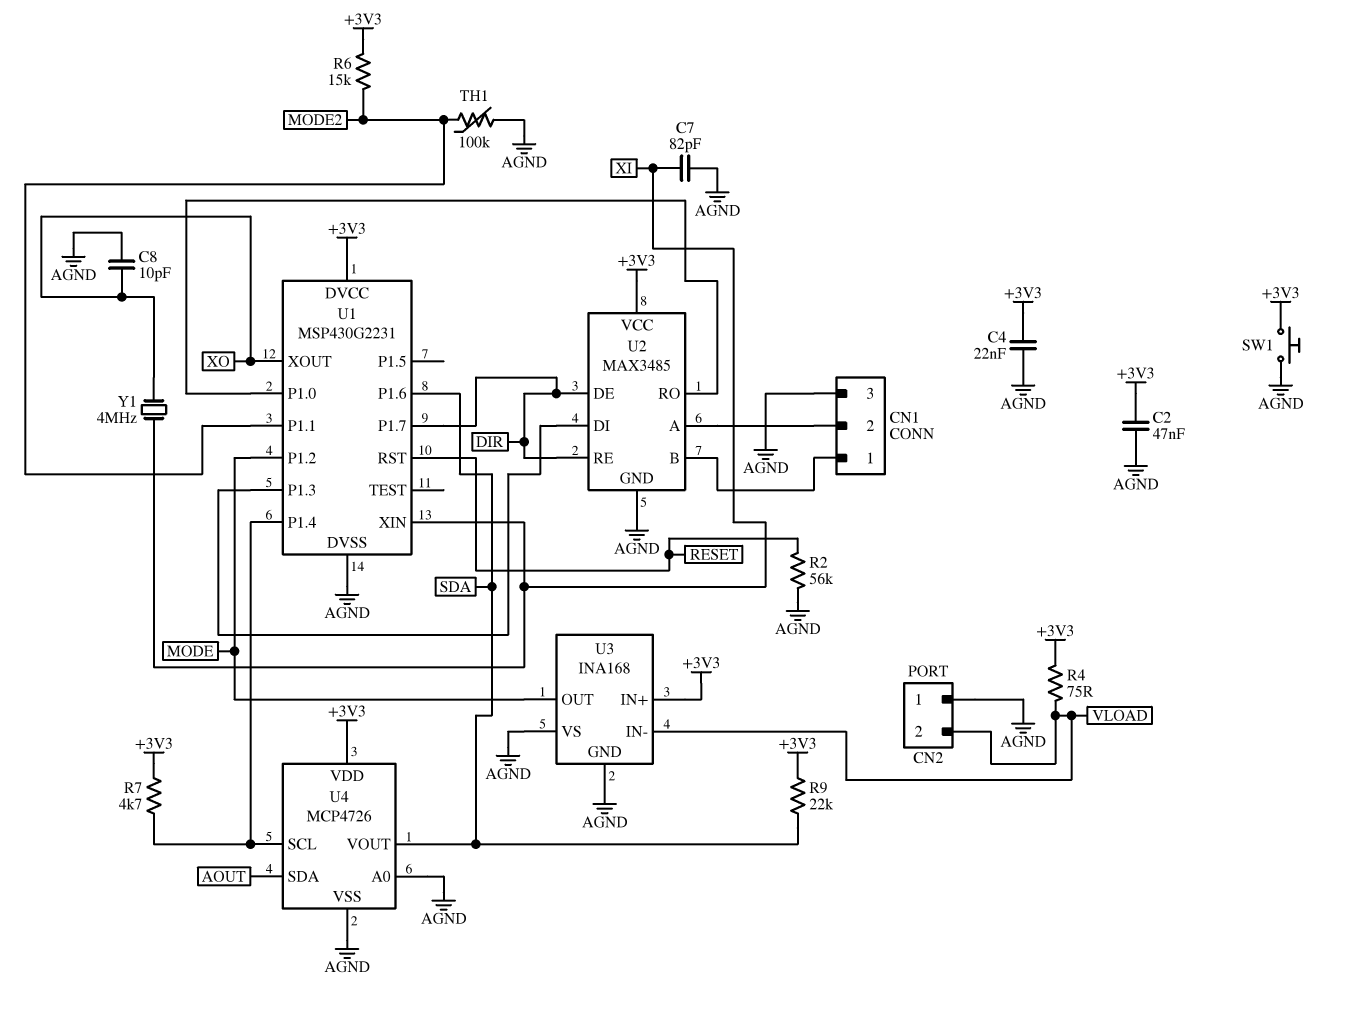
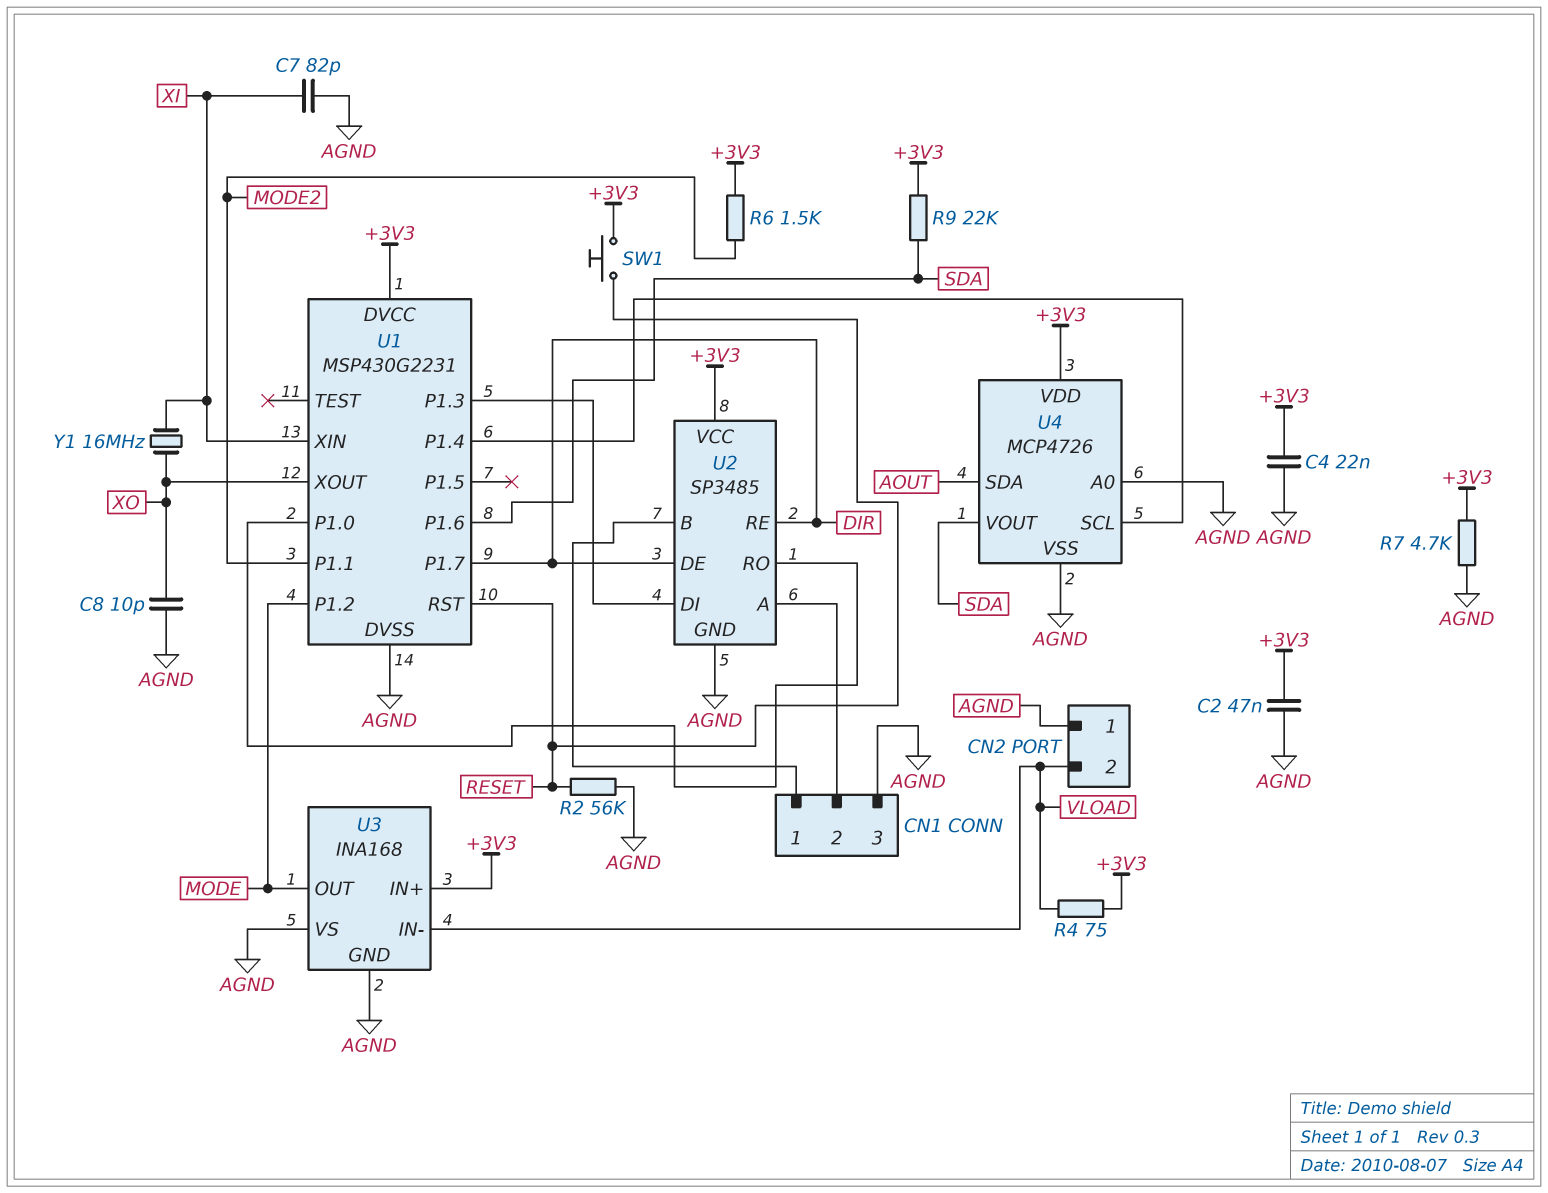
R6: 15k (+3V3, MODE2) -> 1.5k (+3V3, MODE2)
R7: 4.7k (+3V3, U1/P1.4) -> 4.7k (+3V3, AGND)
SW1: button (+3V3, AGND) -> button (+3V3, RESET)
TH1: 100k (AGND, MODE2) -> none
U2: MAX3485 -> SP3485
Y1: 4MHz (XI, XO) -> 16MHz (XI, XO)

